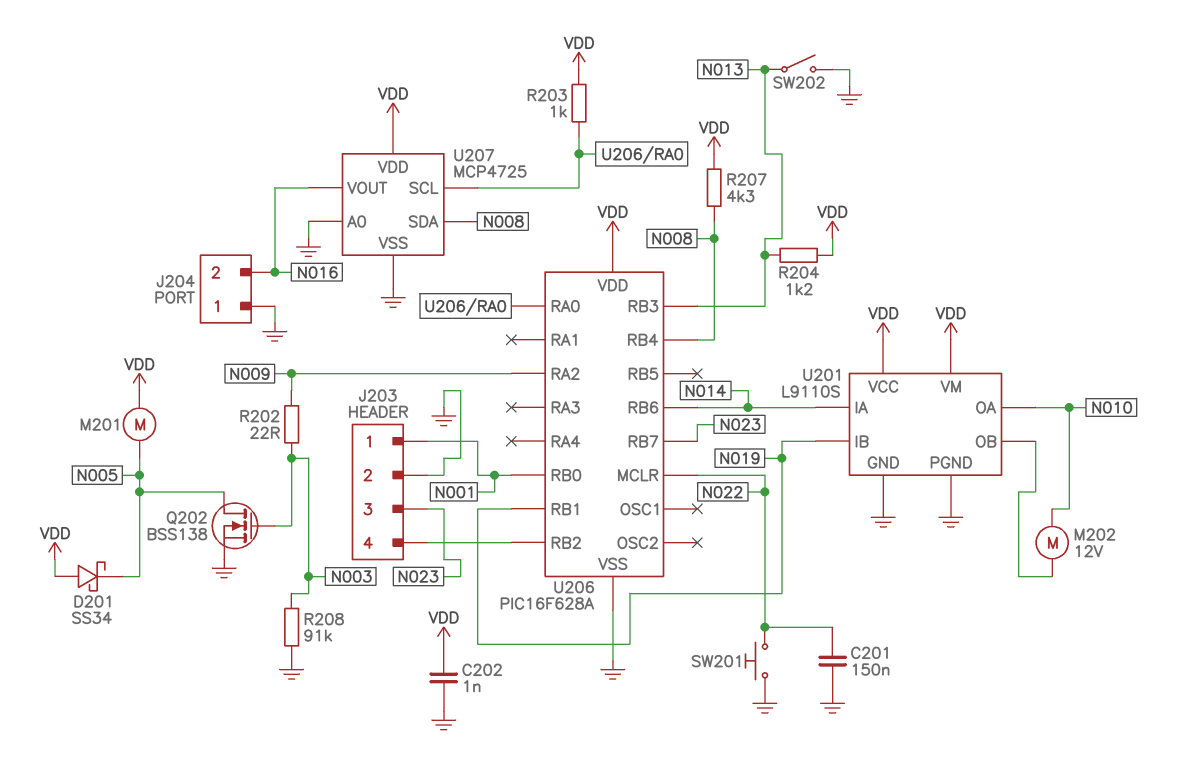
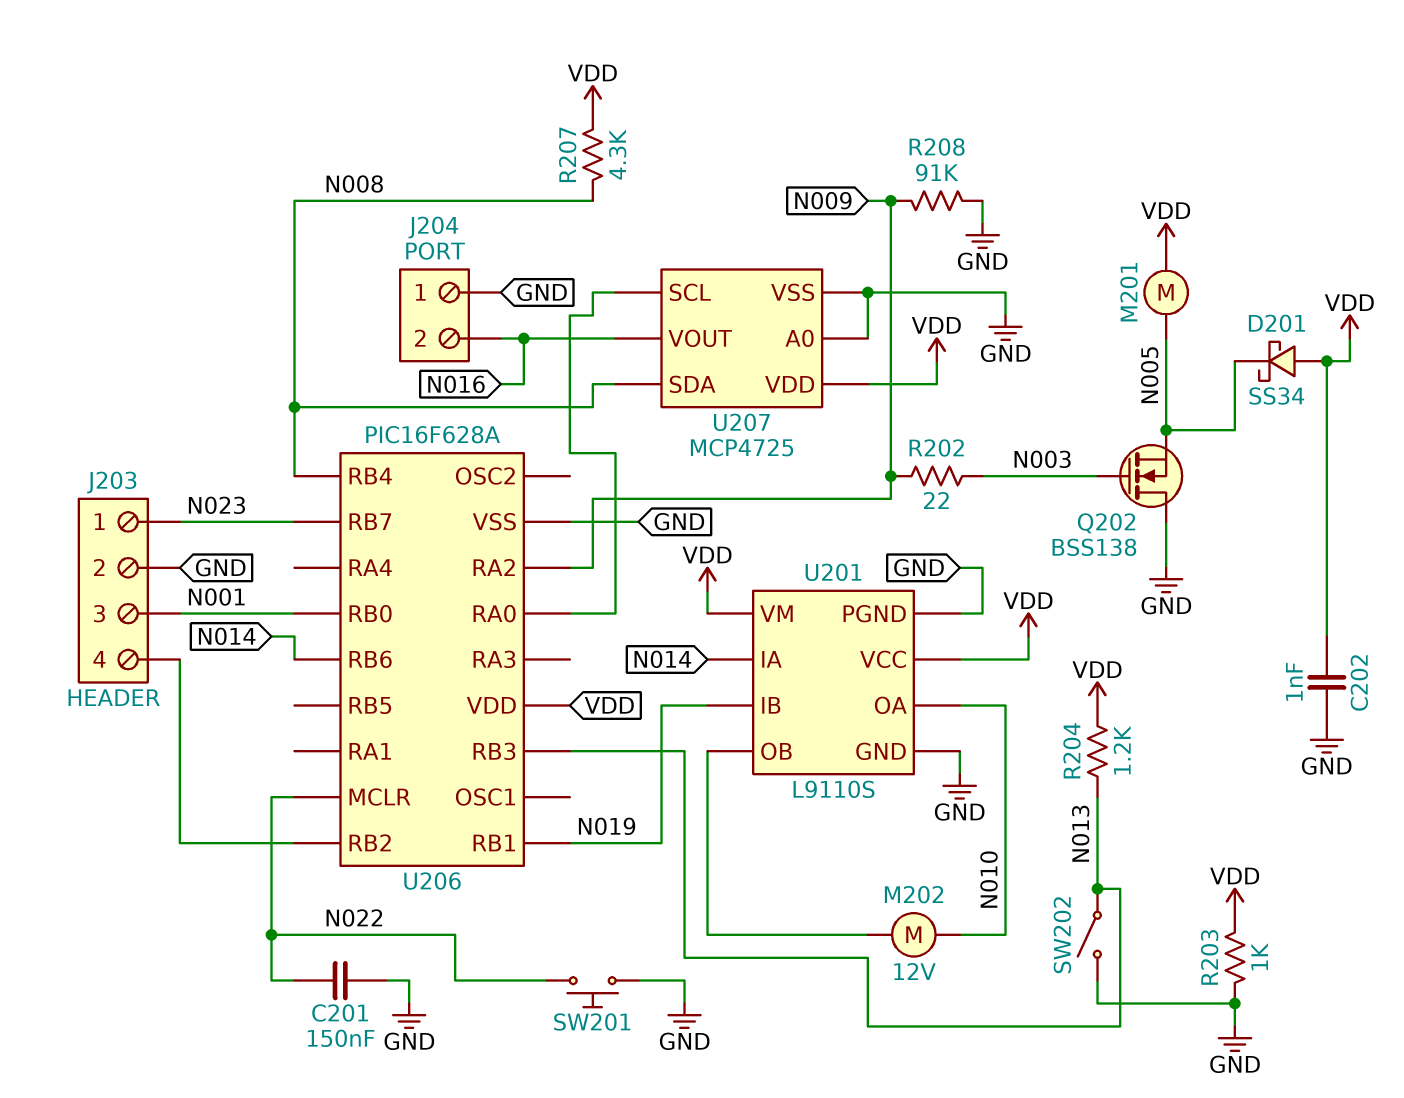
J203 pin 1: N001 -> N023
J203 pin 3: N023 -> N001
Q202: NMOS BSS138 (G N003, D N005, S GND) -> NMOS BSS138 (G N003, D GND, S N005)
R203: 1k (U206/RA0, VDD) -> 1k (GND, VDD)
R208: 91k (GND, N003) -> 91k (GND, N009)

